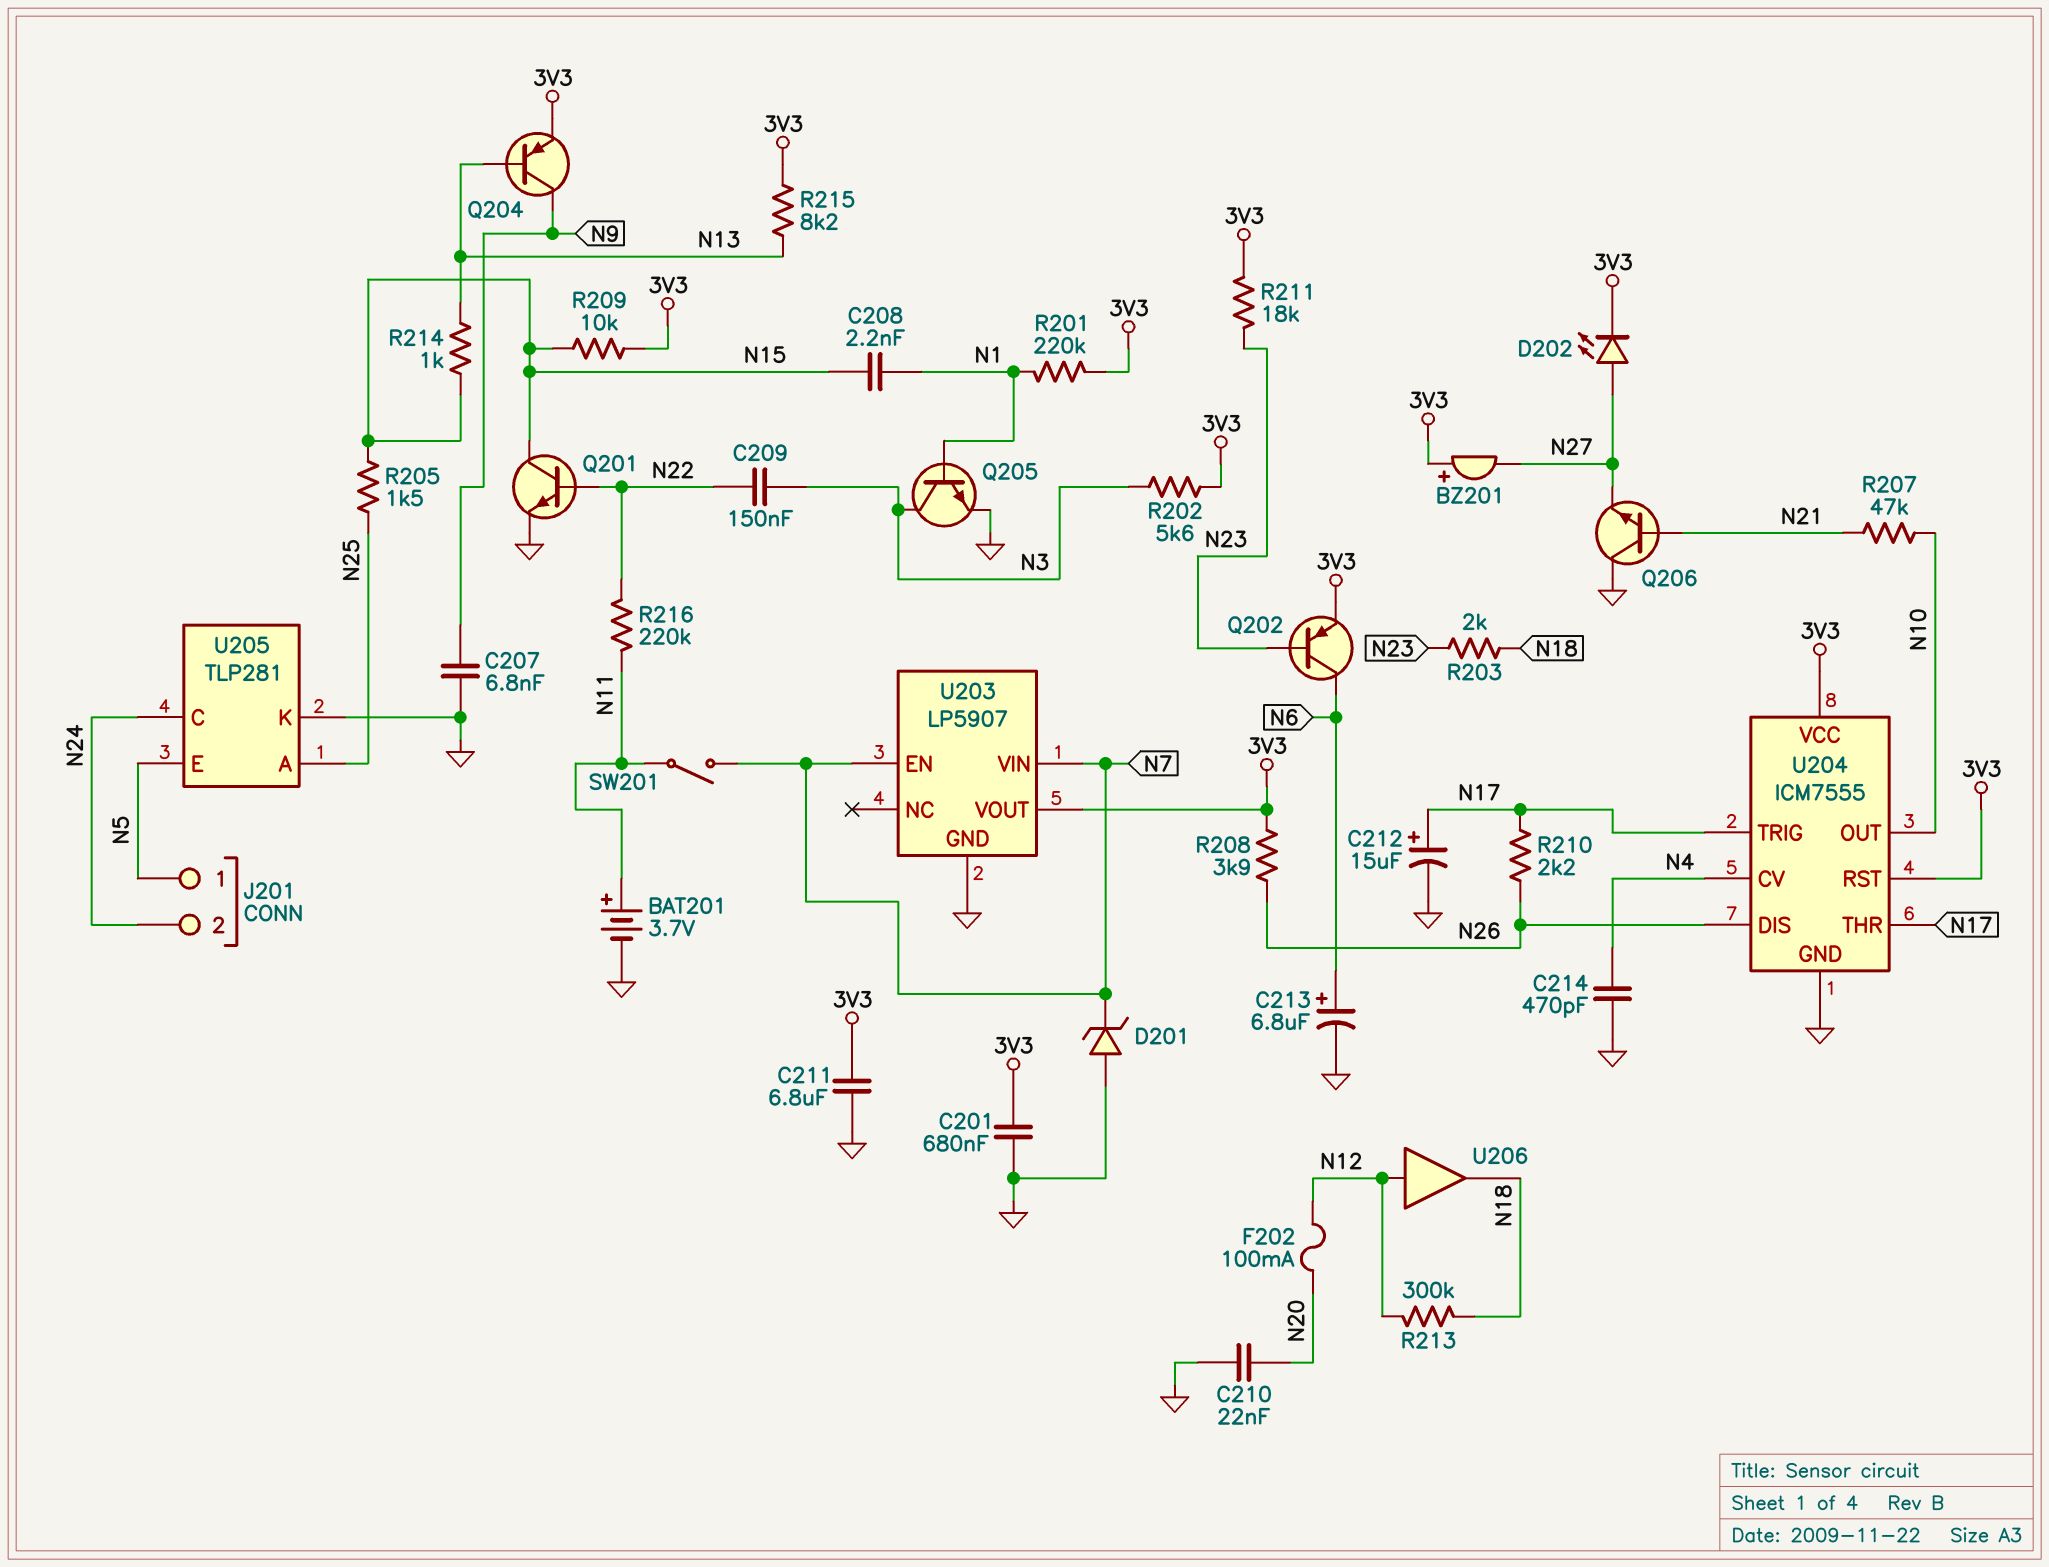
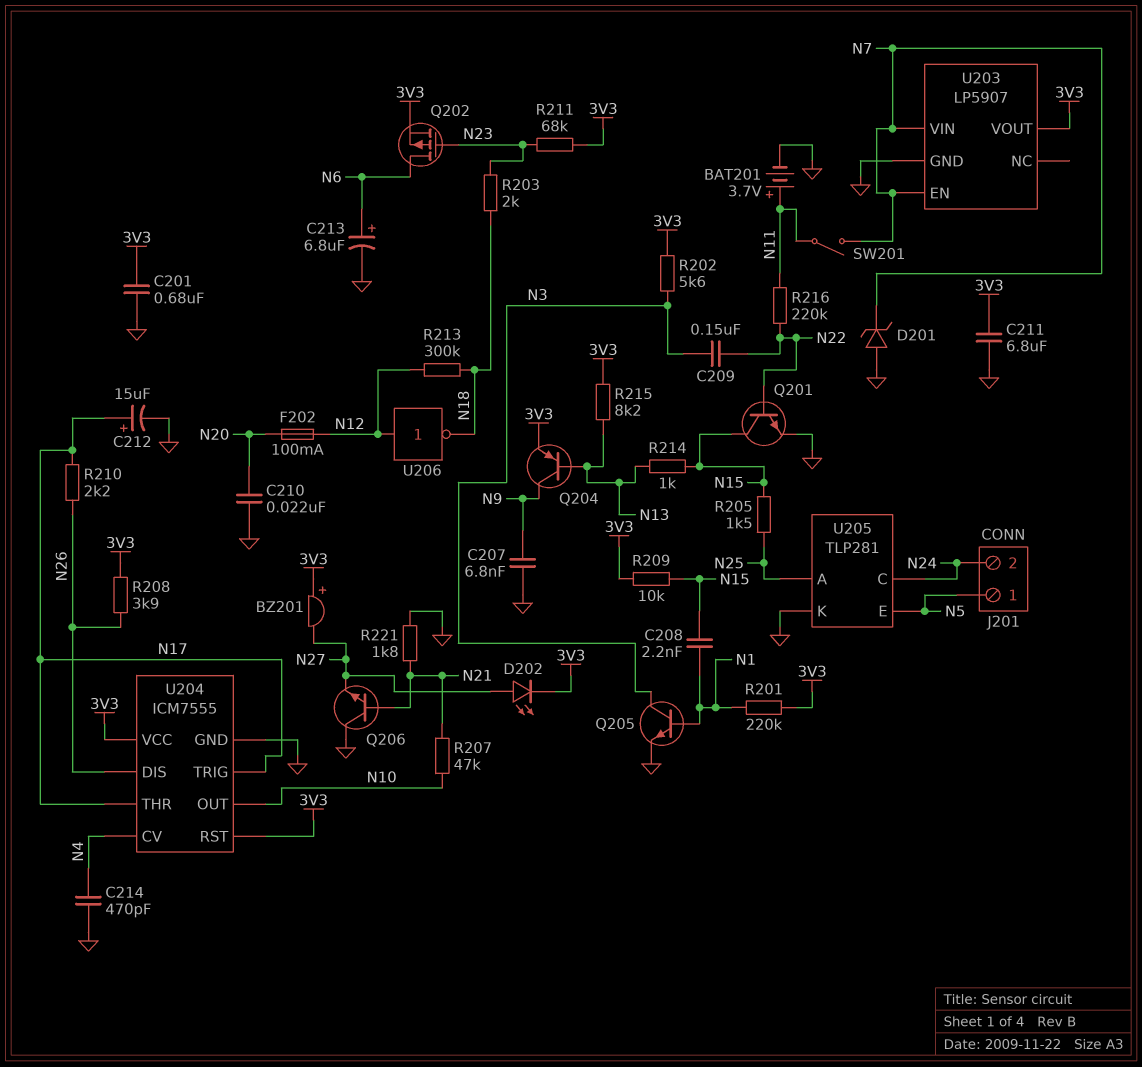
Q202: PNP (B N23, C N6, E 3V3) -> PMOS (G N23, D N6, S 3V3)
R211: 18k (3V3, N23) -> 68k (3V3, N23)
R221: none -> 1.8k (GND, N21)
U206: buffer (in N12, out N18) -> NOT (in N12, out N18)

